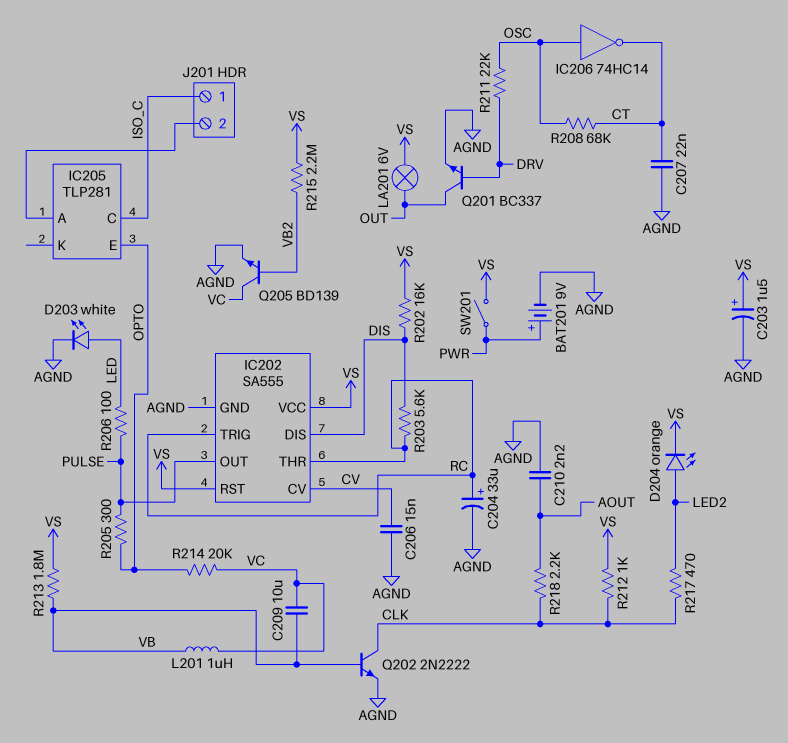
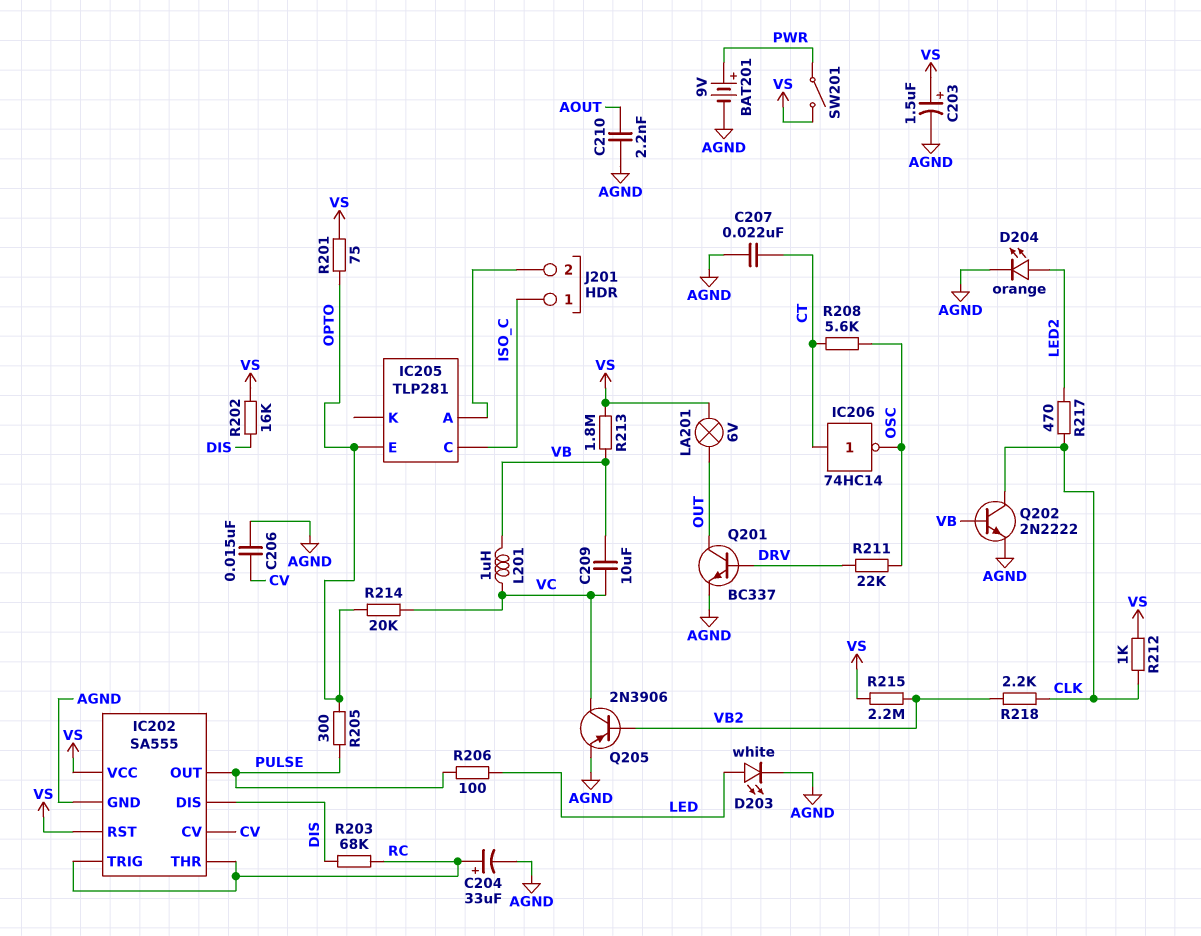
D204: LED orange (A LED2, K VS) -> LED orange (A LED2, K AGND)
IC206: NOT 74HC14 (in OSC, out CT) -> NOT 74HC14 (in CT, out OSC)
Q205: NPN BD139 (B VB2, C VC, E AGND) -> PNP 2N3906 (B VB2, C VC, E AGND)
R201: none -> 75 (OPTO, VS)
R203: 5.6k (DIS, RC) -> 68k (DIS, RC)
R208: 68k (CT, OSC) -> 5.6k (CT, OSC)
R218: 2.2k (AOUT, CLK) -> 2.2k (CLK, VB2)

